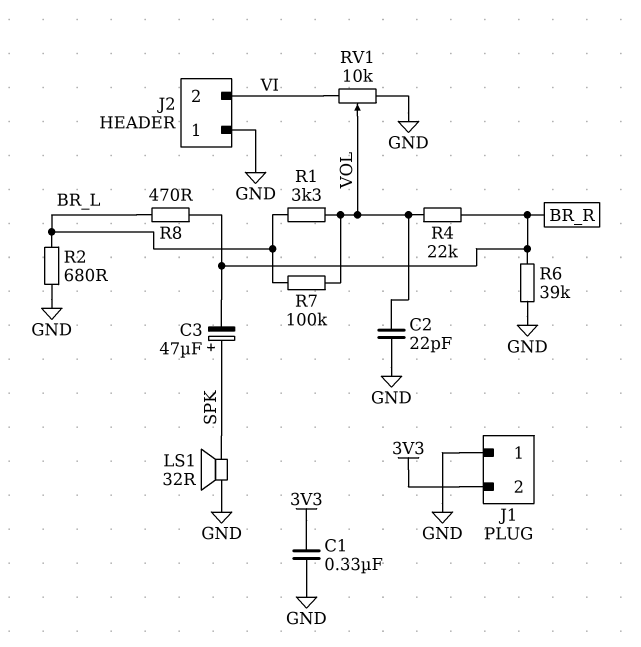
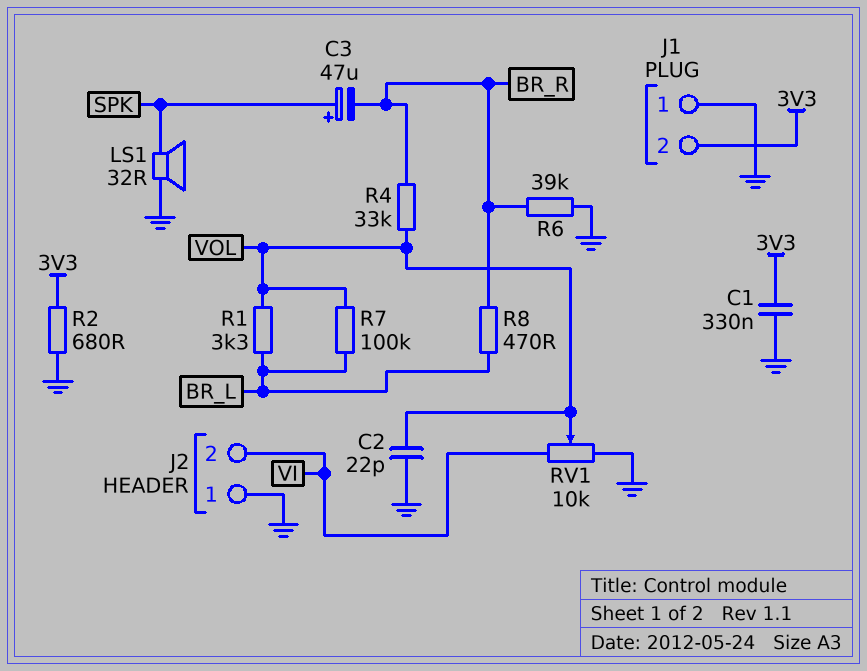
R2: 680 (BR_L, GND) -> 680 (3V3, GND)
R4: 22k (BR_R, VOL) -> 33k (BR_R, VOL)

